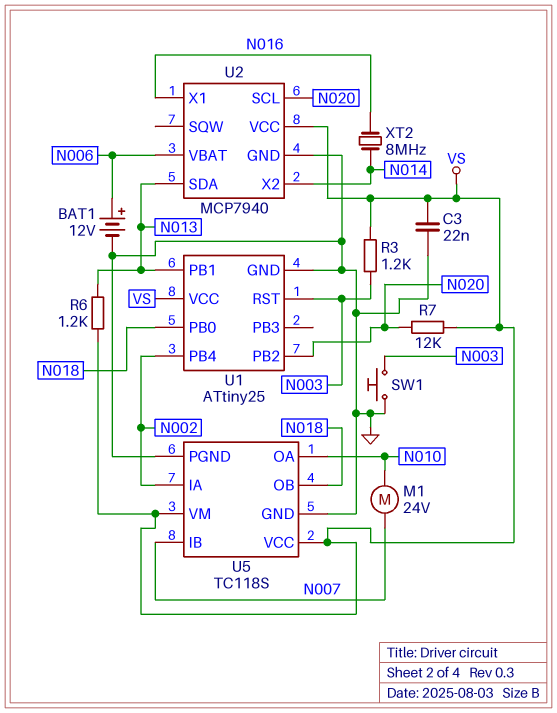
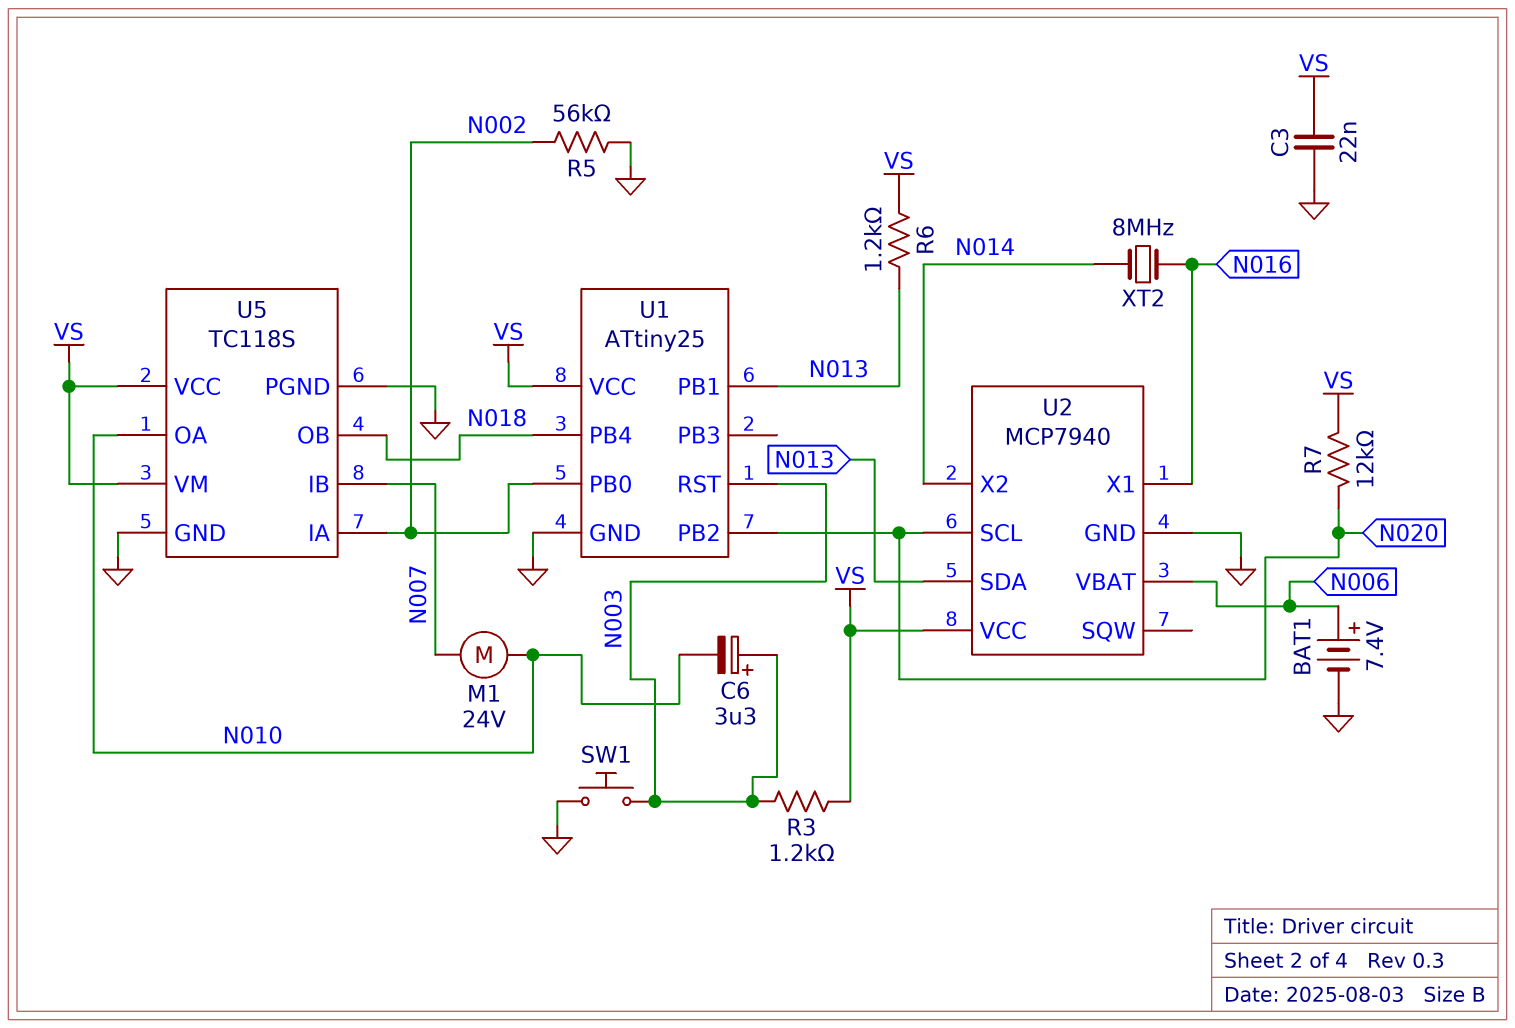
BAT1: 12V (plus N006, minus GND) -> 7.4V (plus N006, minus GND)
C6: none -> 3.3uF (plus N003, minus N010)
R5: none -> 56k (GND, N002)
U1 pin PB0: N018 -> N002
U1 pin PB4: N002 -> N018

